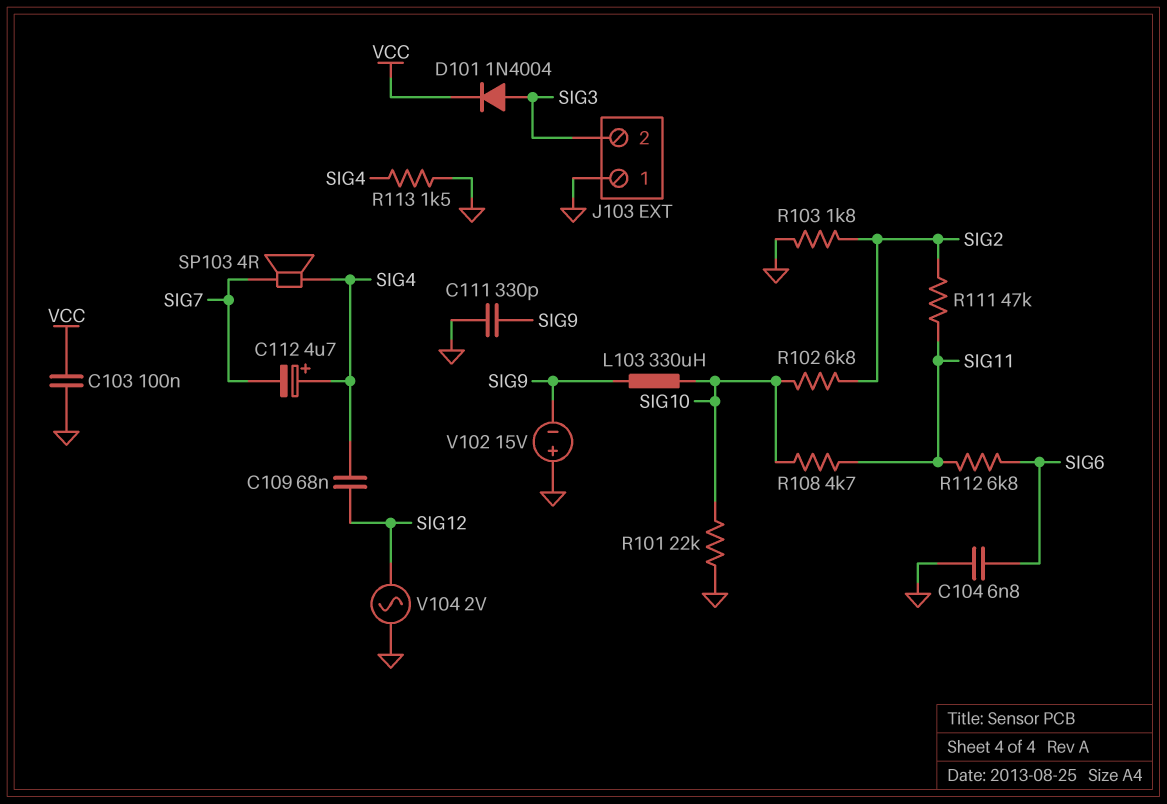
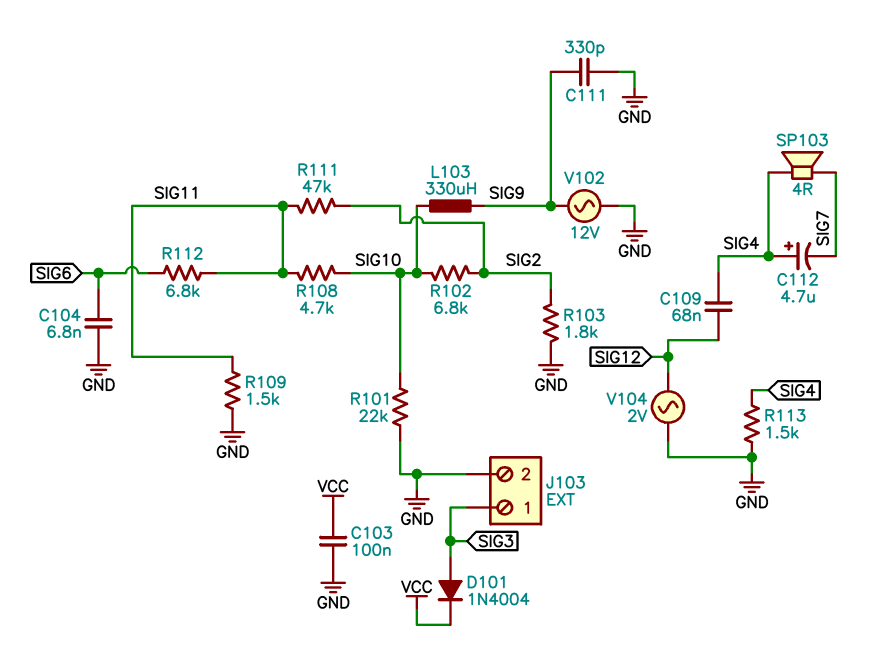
J103 pin 1: GND -> SIG3
J103 pin 2: SIG3 -> GND
R109: none -> 1.5k (GND, SIG11)
V102: 15V (plus GND, minus SIG9) -> AC 12V (GND, SIG9)

